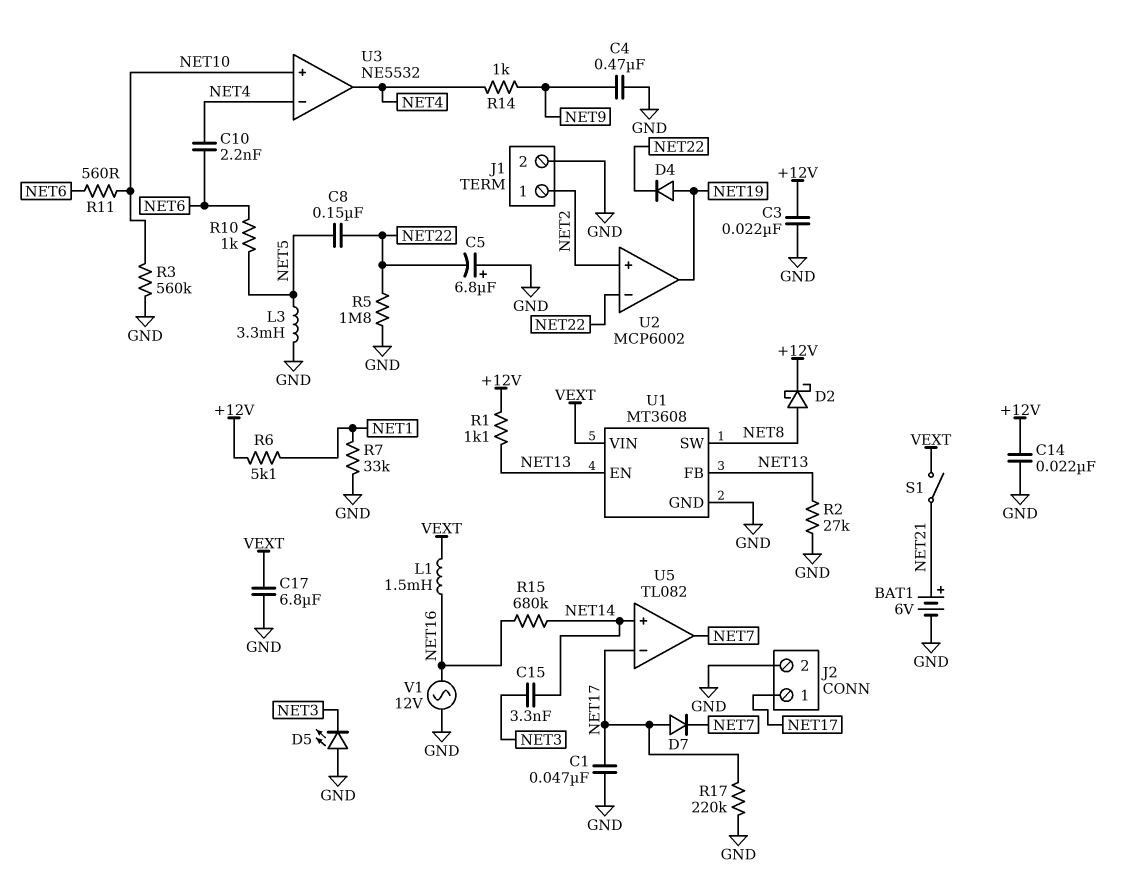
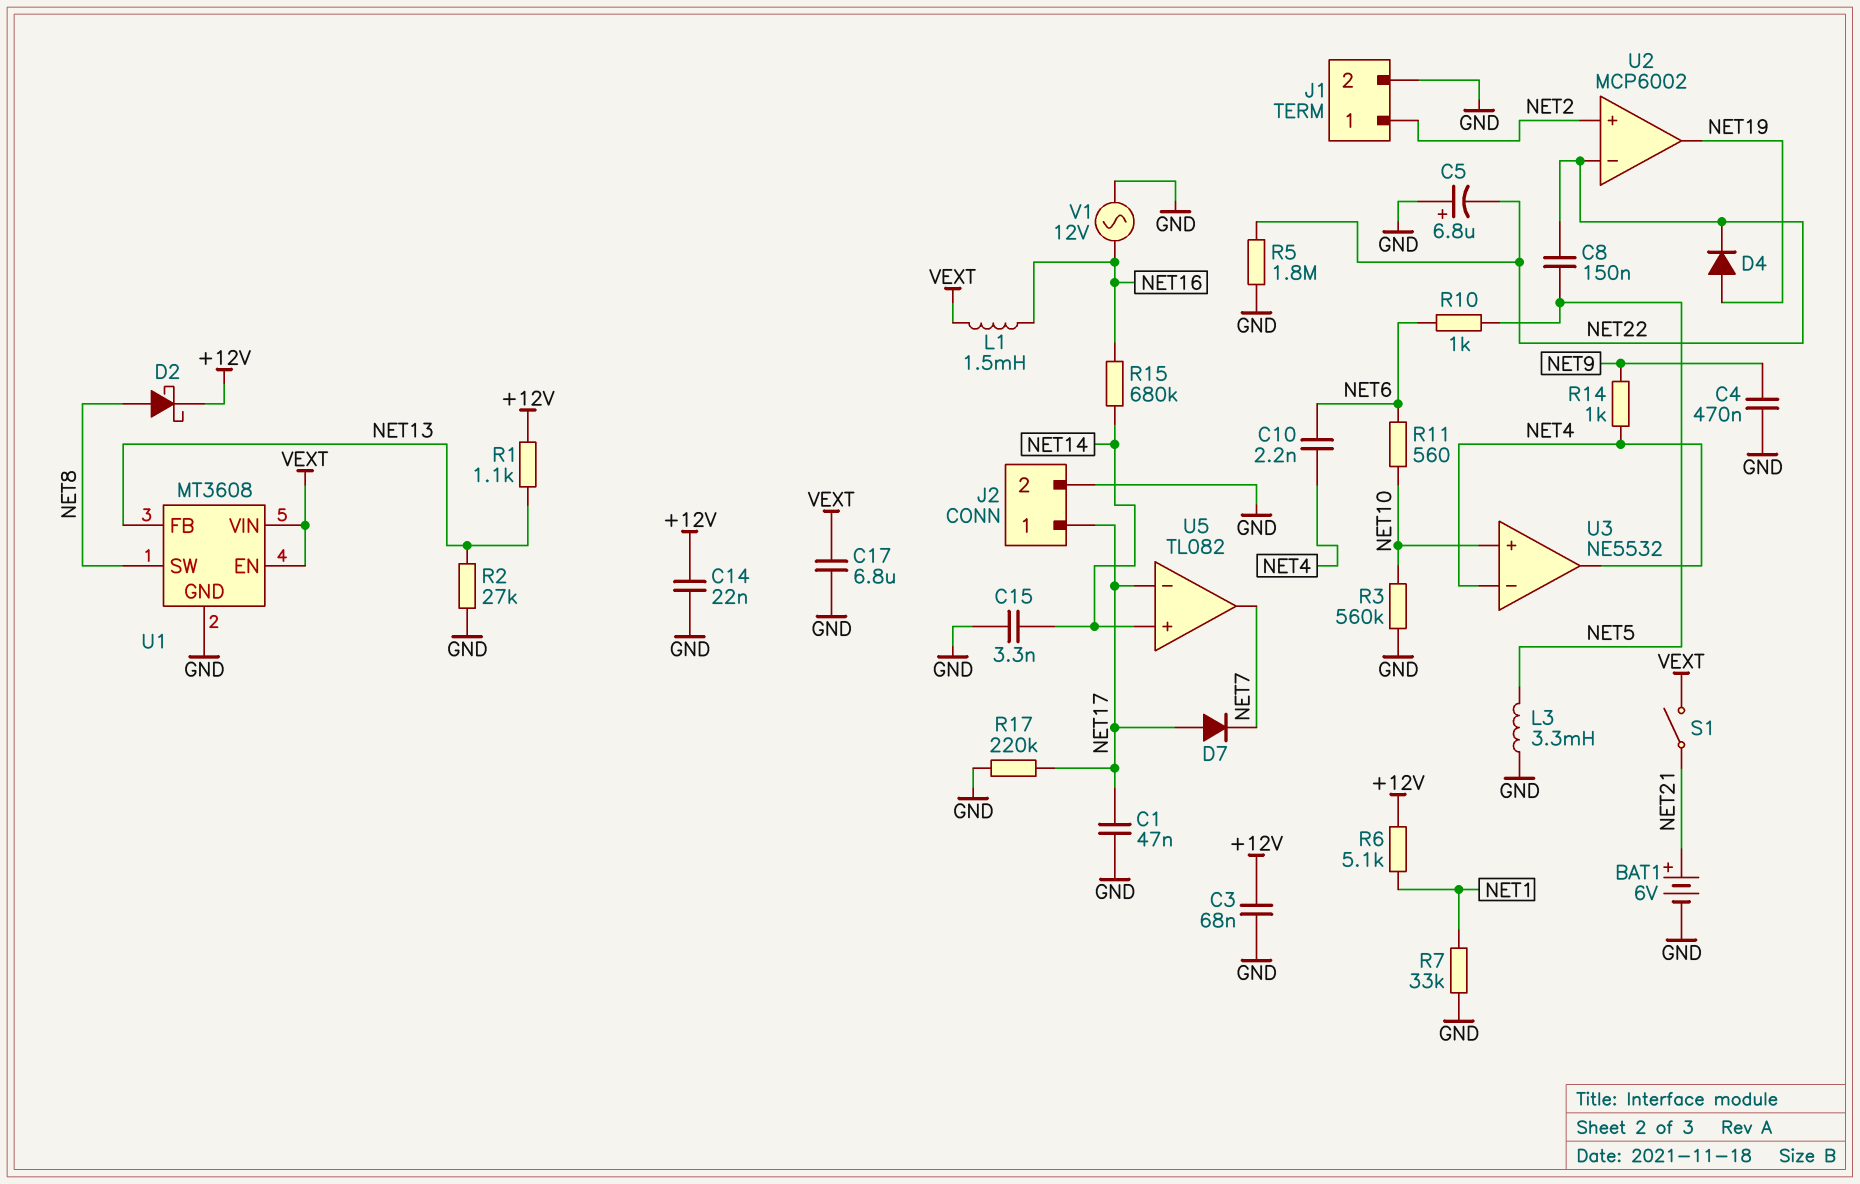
C3: 22nF (+12V, GND) -> 68nF (+12V, GND)
C15: 3.3nF (NET3, NET14) -> 3.3nF (GND, NET14)
D5: LED (A GND, K NET3) -> none
U1 pin EN: NET13 -> VEXT

